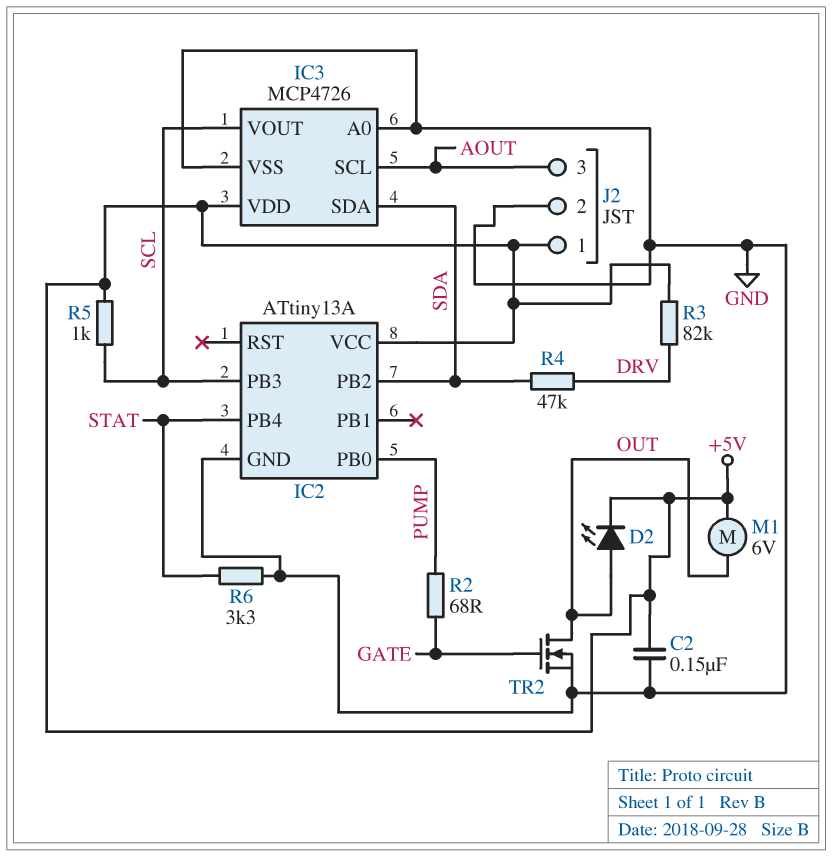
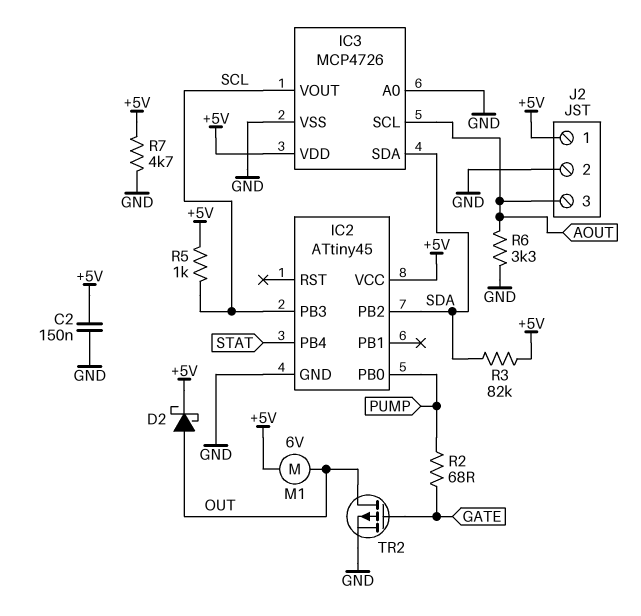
D2: LED (A OUT, K +5V) -> schottky (A OUT, K +5V)
IC2: ATtiny13A -> ATtiny45
R3: 82k (+5V, DRV) -> 82k (+5V, SDA)
R4: 47k (DRV, SDA) -> none
R6: 3.3k (GND, STAT) -> 3.3k (AOUT, GND)
R7: none -> 4.7k (+5V, GND)
TR2: NMOS (G GATE, D OUT, S GND) -> PMOS (G GATE, D OUT, S GND)

